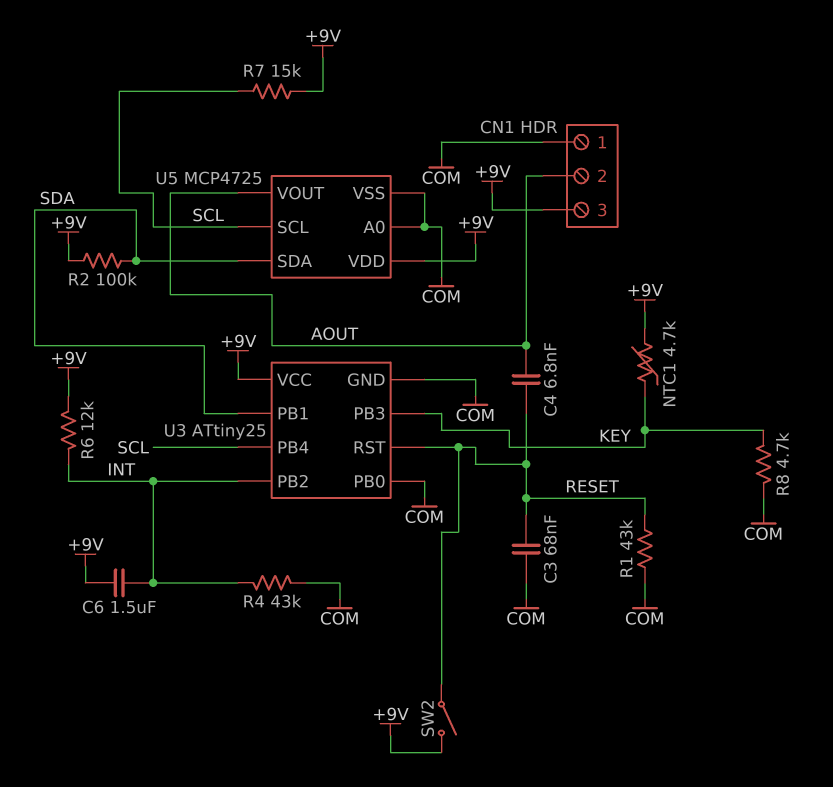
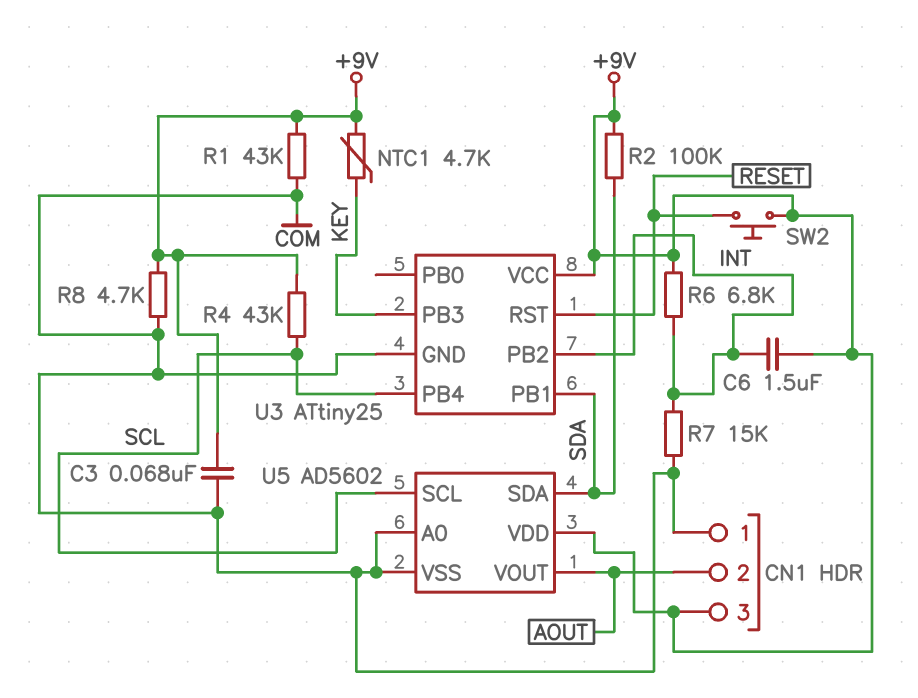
C3: 68nF (COM, RESET) -> 68nF (+9V, COM)
C4: 6.8nF (AOUT, RESET) -> none
R1: 43k (COM, RESET) -> 43k (+9V, COM)
R4: 43k (COM, INT) -> 43k (+9V, SCL)
R6: 12k (+9V, INT) -> 6.8k (+9V, INT)
R7: 15k (+9V, SCL) -> 15k (COM, INT)
R8: 4.7k (COM, KEY) -> 4.7k (+9V, COM)
SW2: switch (+9V, RESET) -> button (+9V, RESET)
U3 pin PB0: COM -> none
U5: MCP4725 -> AD5602

